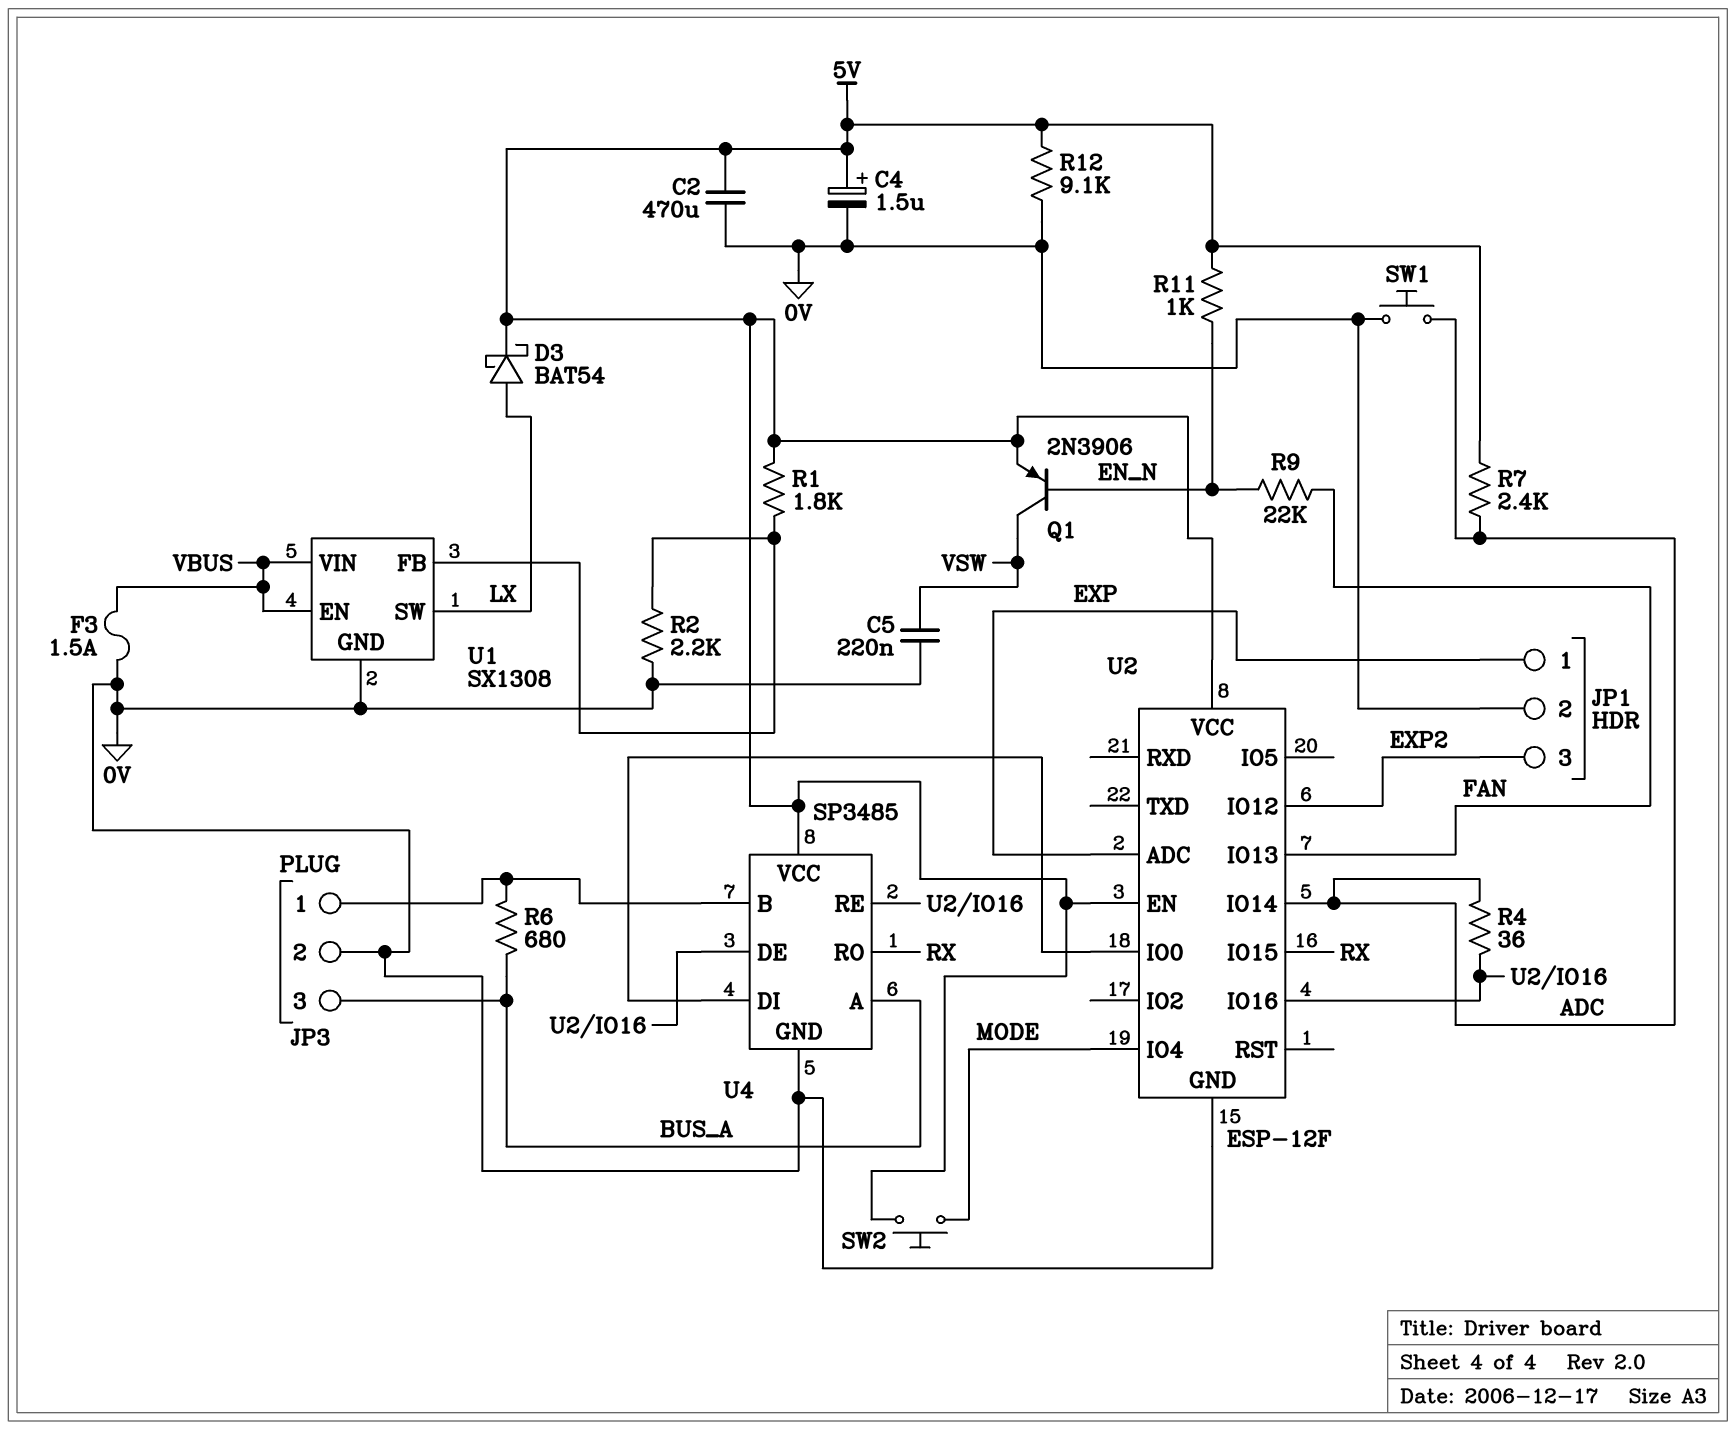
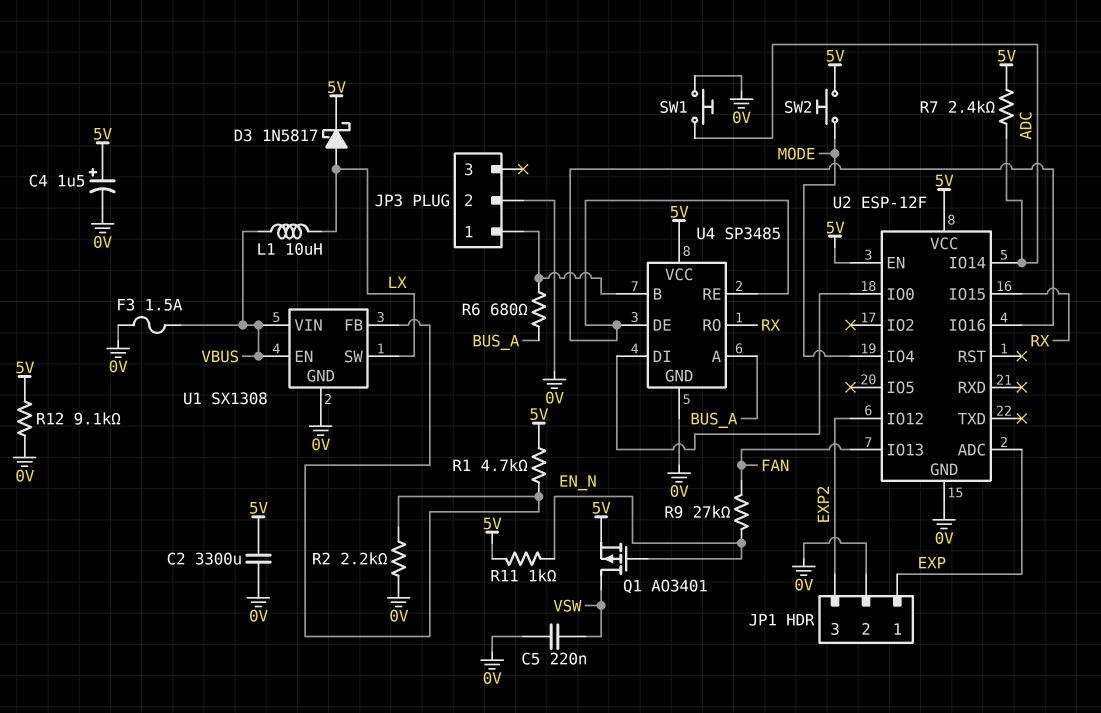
C2: 470uF (0V, 5V) -> 3300uF (0V, 5V)
D3: schottky BAT54 (A LX, K 5V) -> schottky 1N5817 (A LX, K 5V)
JP3 pin 3: BUS_A -> none
L1: none -> 10uH (LX, VBUS)
Q1: PNP 2N3906 (B EN_N, C VSW, E 5V) -> PMOS AO3401 (G EN_N, D VSW, S 5V)
R1: 1.8k (5V, U1/FB) -> 4.7k (5V, U1/FB)
R4: 36 (ADC, U2/IO16) -> none
R9: 22k (EN_N, FAN) -> 27k (EN_N, FAN)

